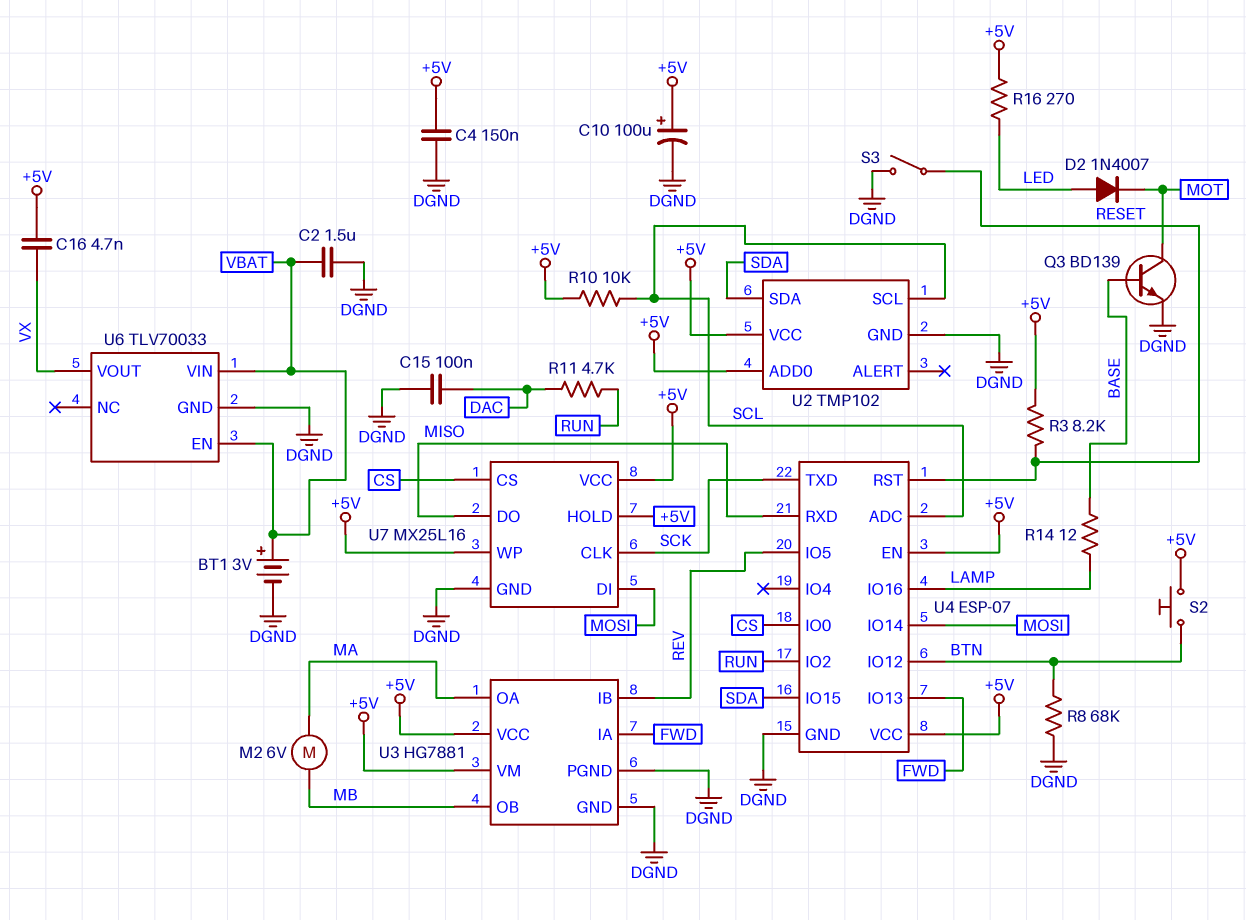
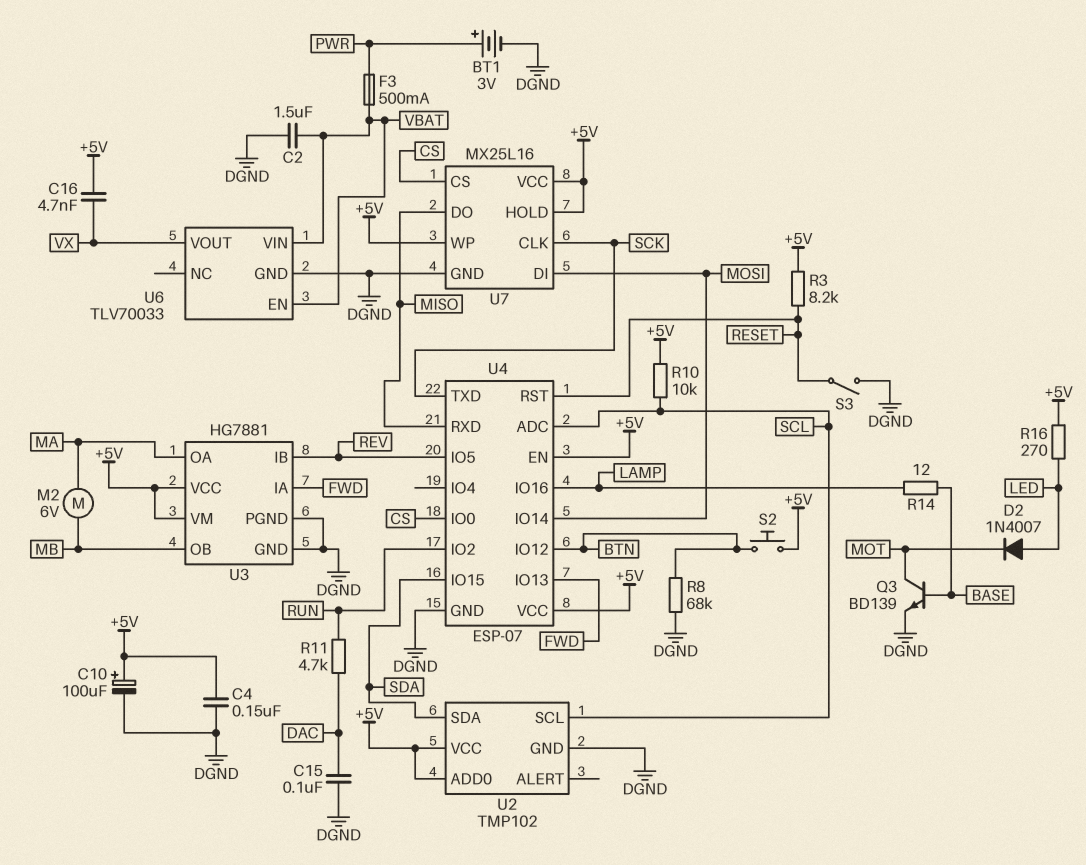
BT1: 3V (plus VBAT, minus DGND) -> 3V (plus PWR, minus DGND)
F3: none -> 500mA (PWR, VBAT)

